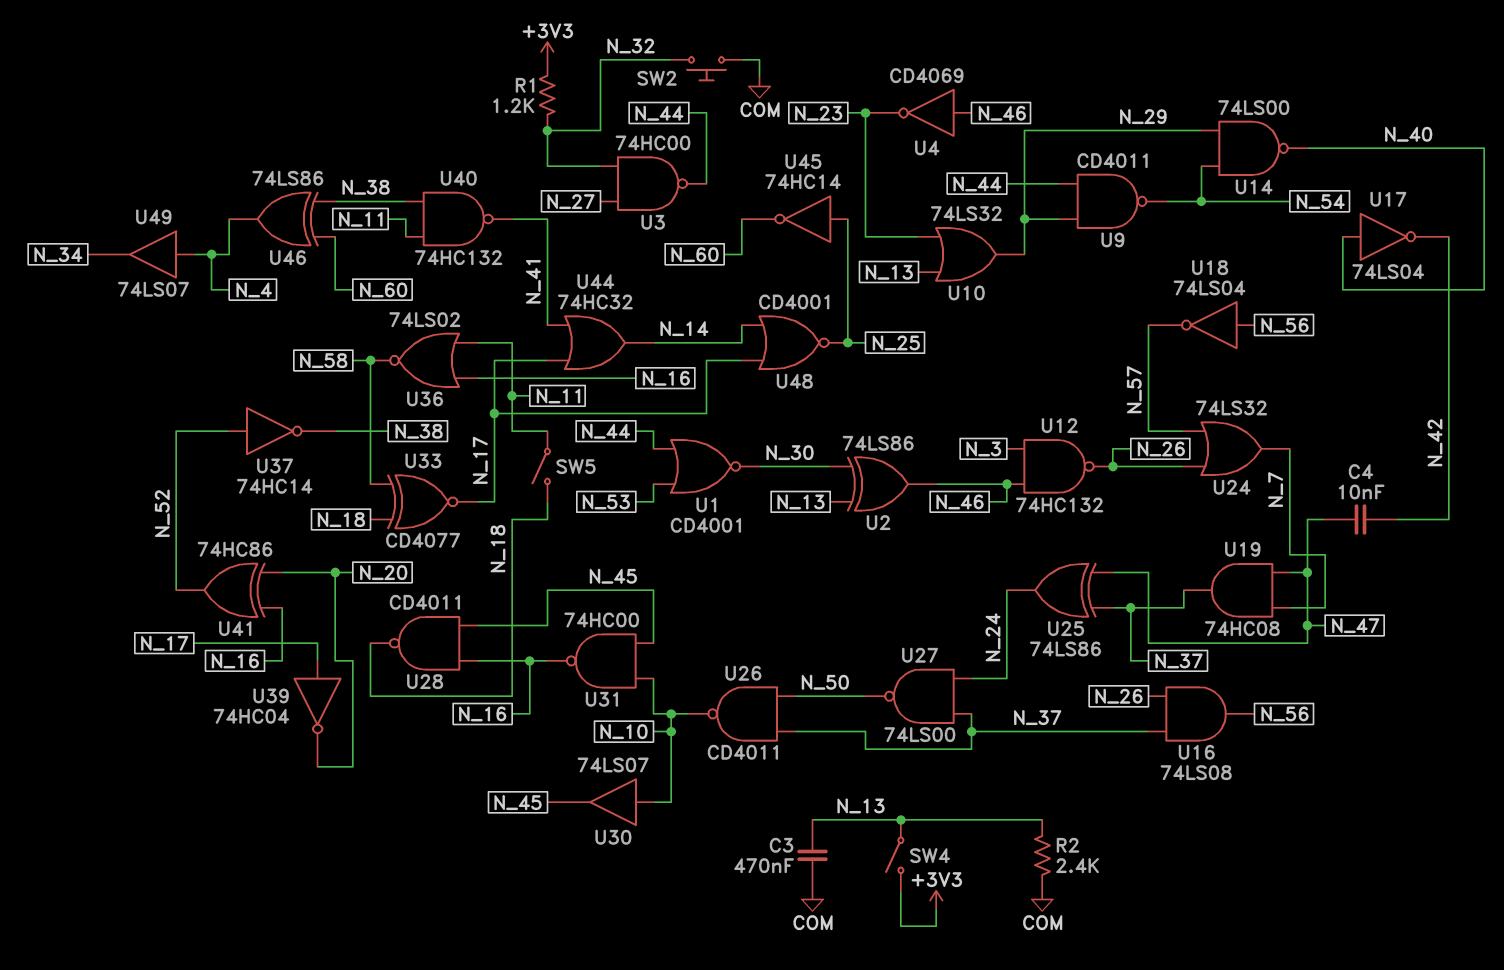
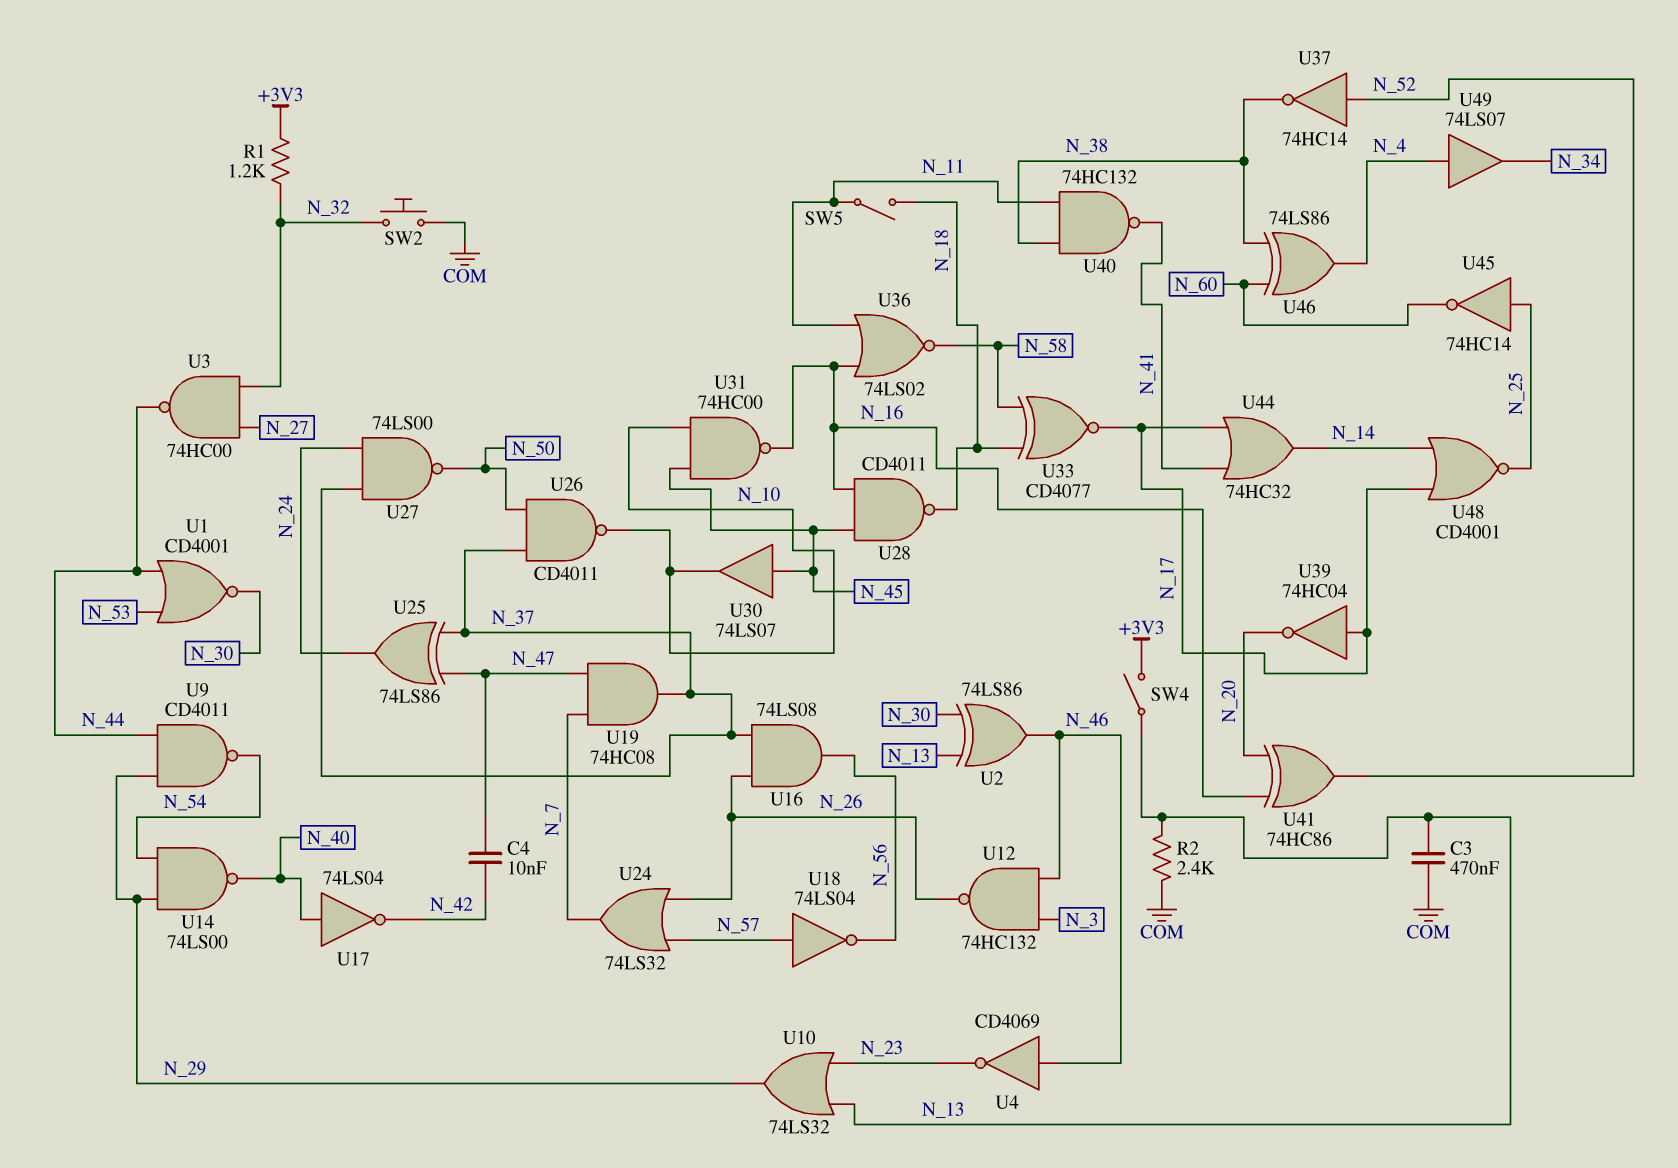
U18: NOT 74LS04 (in N_56, out N_57) -> NOT 74LS04 (in N_57, out N_56)
U30: buffer 74LS07 (in N_10, out N_45) -> buffer 74LS07 (in N_45, out N_10)

